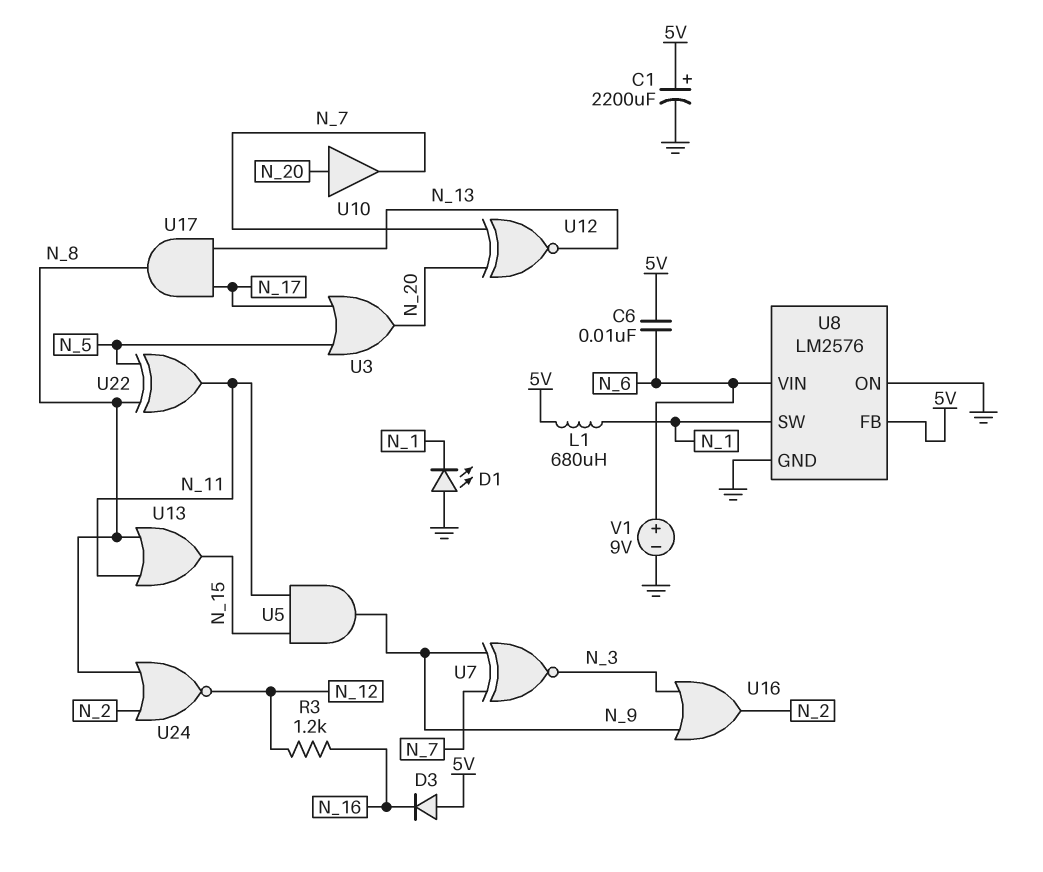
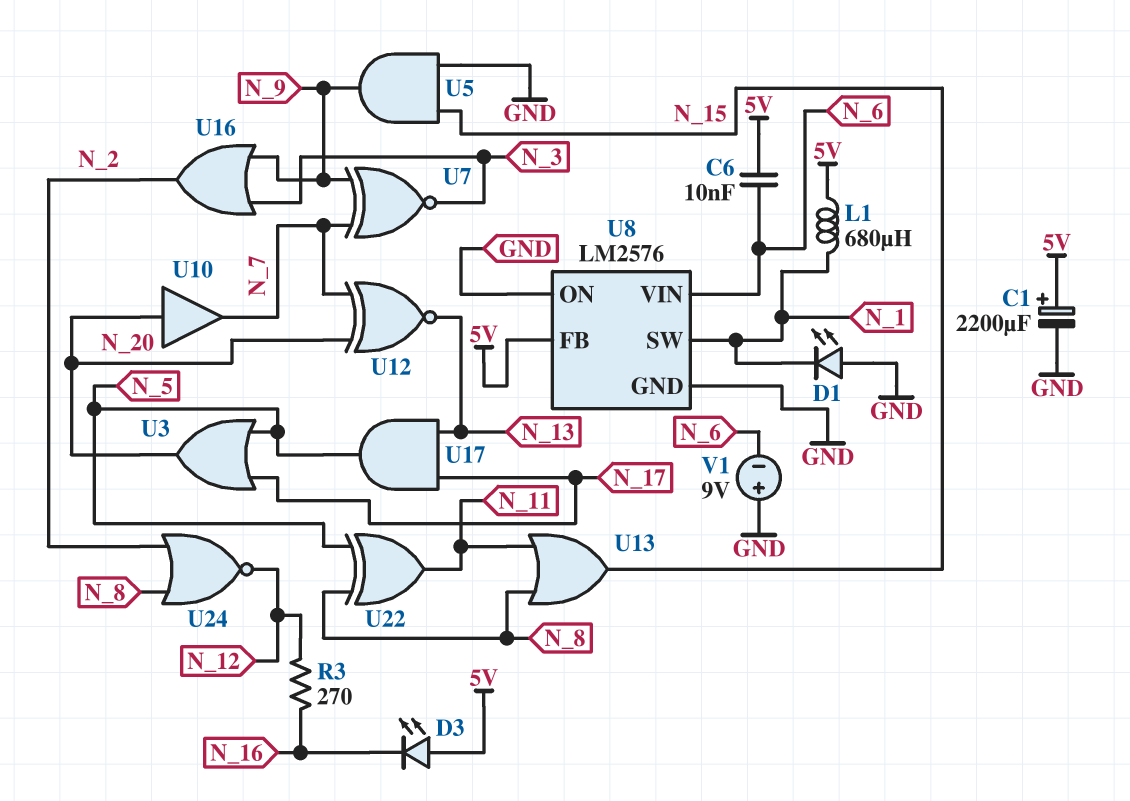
D3: diode (A 5V, K N_16) -> LED (A 5V, K N_16)
R3: 1.2k (N_12, N_16) -> 270 (N_12, N_16)
U5: AND (in N_11, in N_15, out N_9) -> AND (in GND, in N_15, out N_9)
U17: AND (in N_13, in N_17, out N_8) -> AND (in N_13, in N_17, out N_5)
V1: 9V (plus N_6, minus GND) -> 9V (plus GND, minus N_6)

